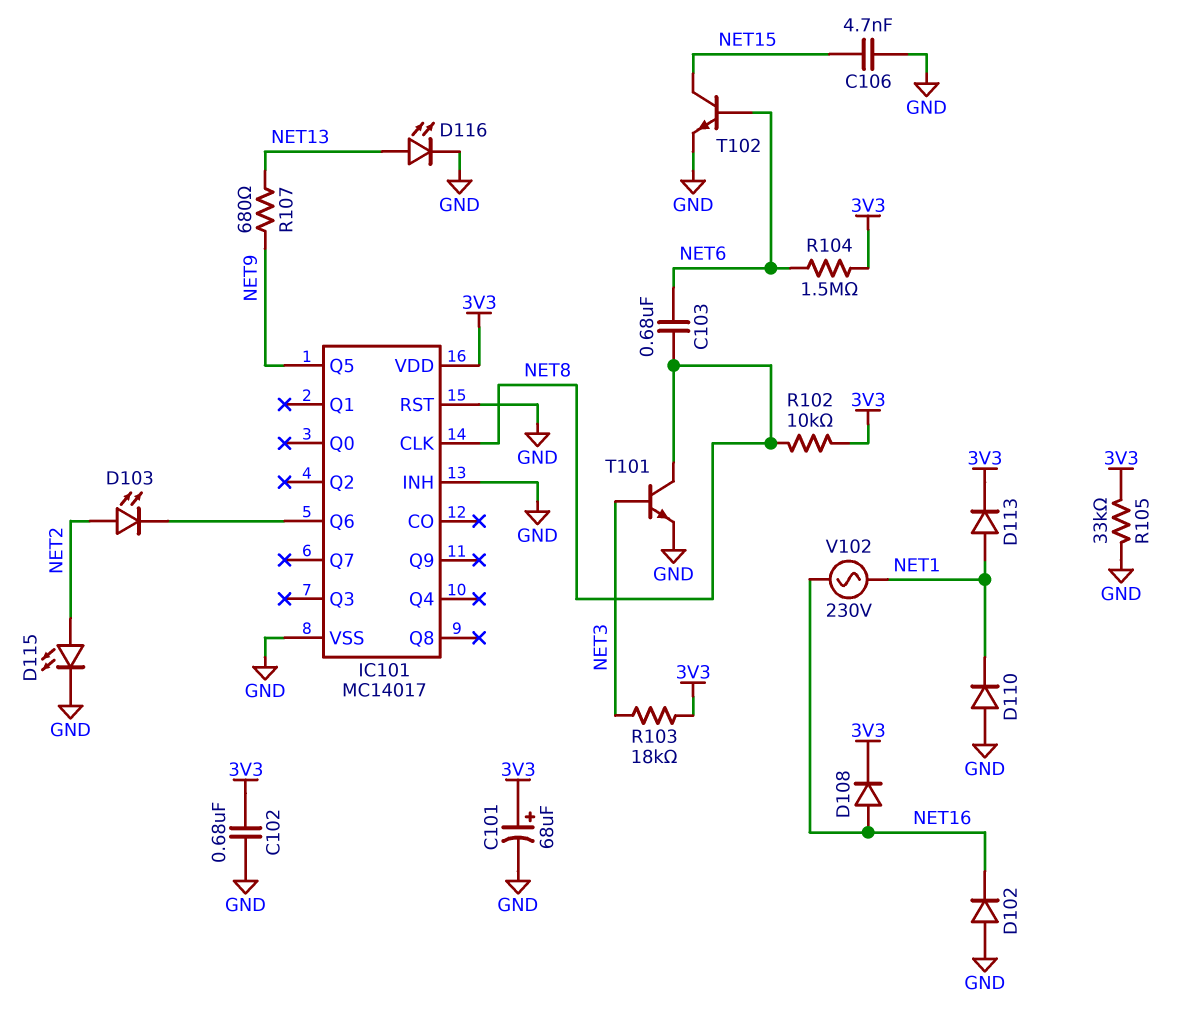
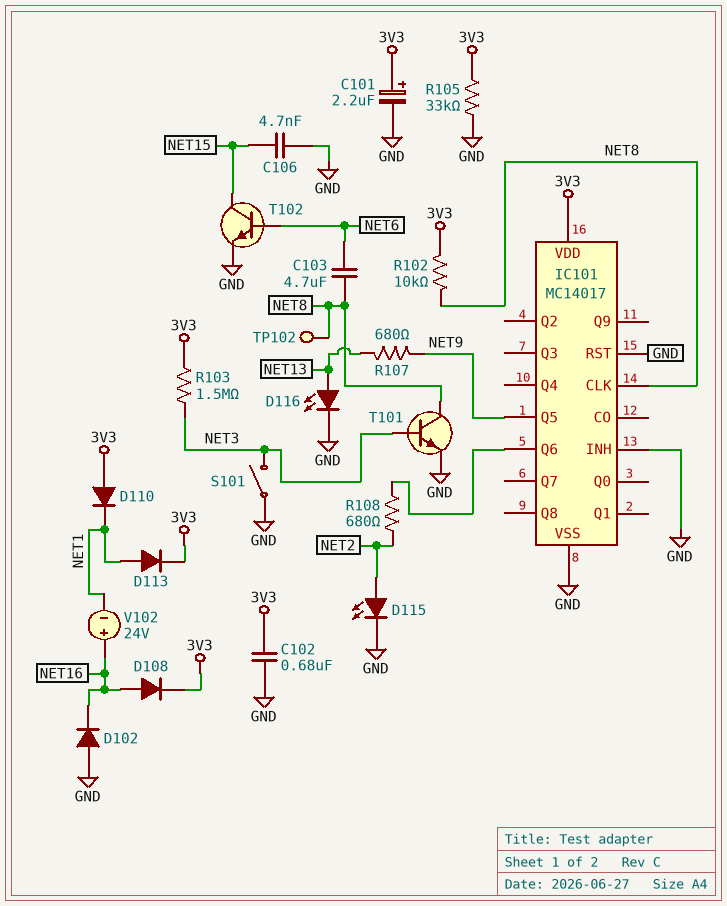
C101: 68uF (plus 3V3, minus GND) -> 2.2uF (plus 3V3, minus GND)
C103: 680nF (NET6, NET8) -> 4.7uF (NET6, NET8)
D103: LED (A NET2, K IC101/Q6) -> none
D110: diode (A GND, K NET1) -> diode (A 3V3, K NET1)
R103: 18k (3V3, NET3) -> 1.5M (3V3, NET3)
R104: 1.5M (3V3, NET6) -> none
R108: none -> 680 (IC101/Q6, NET2)
S101: none -> switch (GND, NET3)
TP102: none -> test point (NET8)
V102: AC 230V (NET1, NET16) -> 24V (plus NET16, minus NET1)

